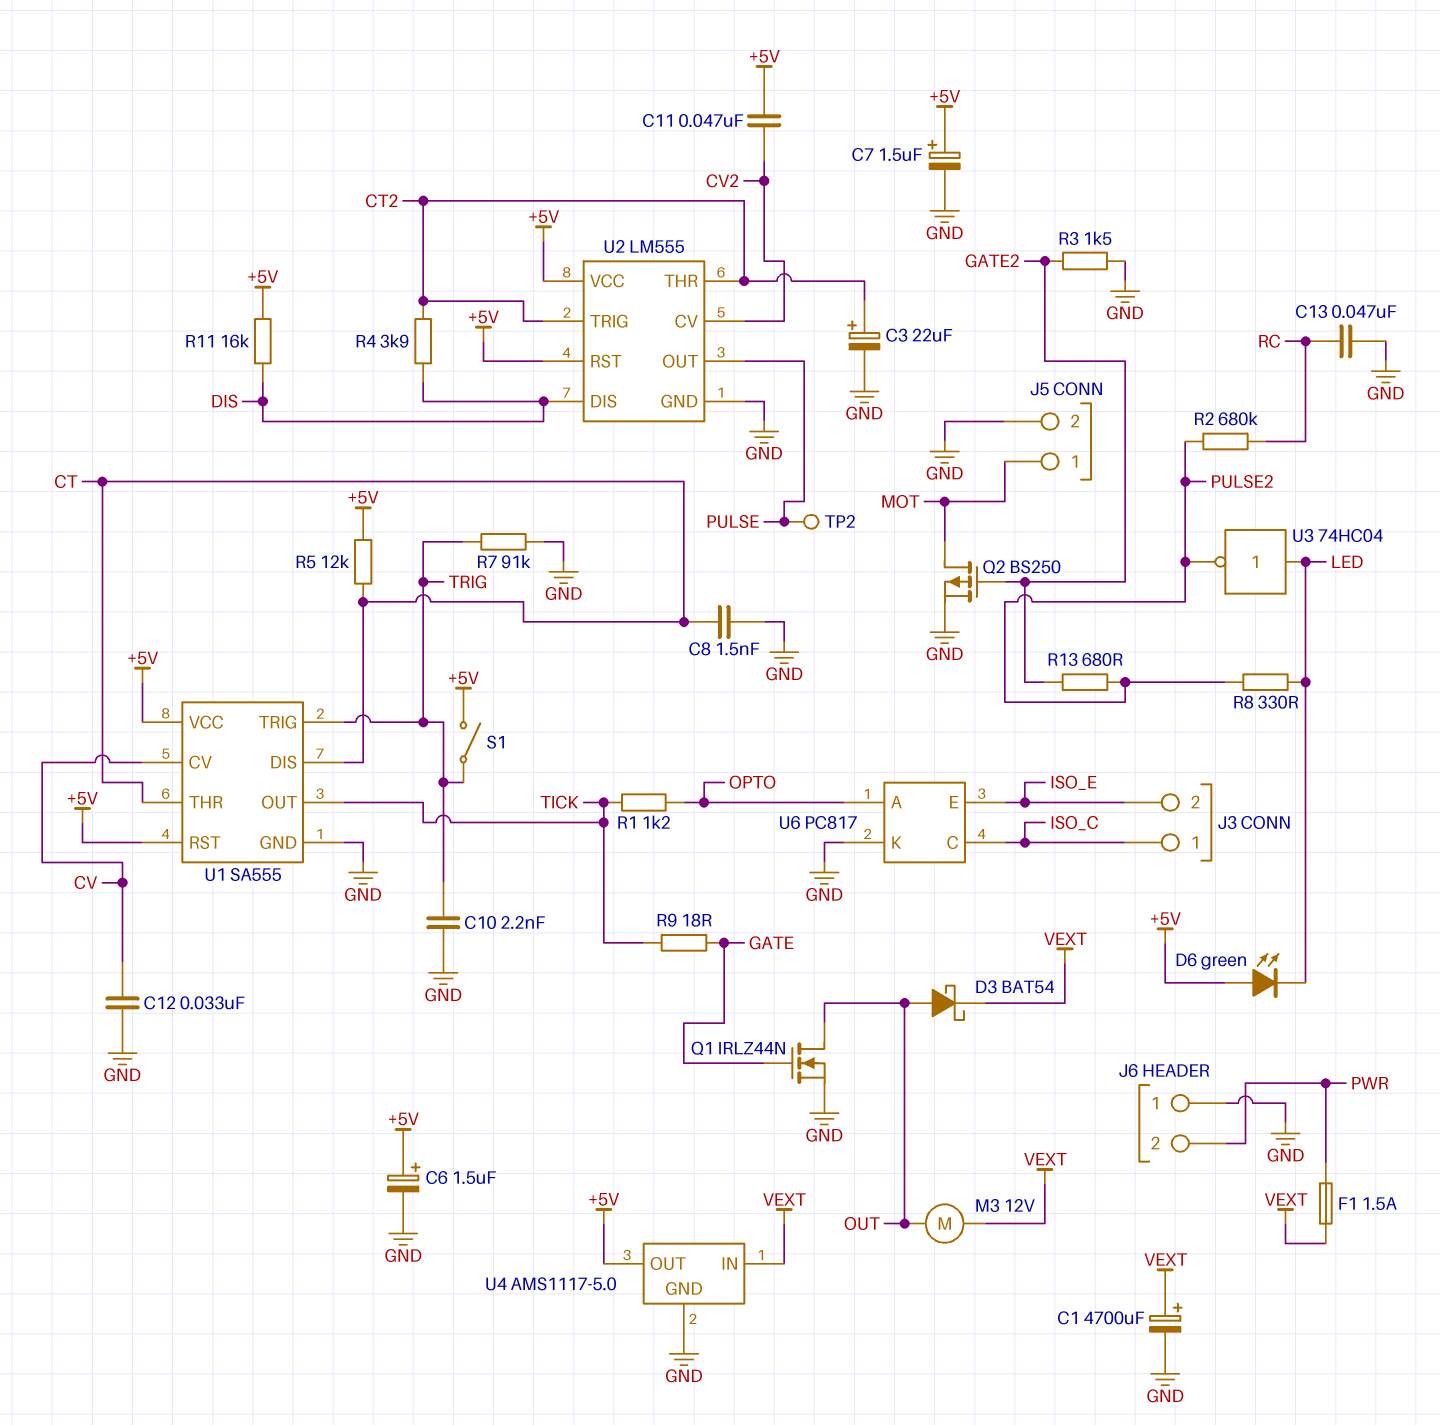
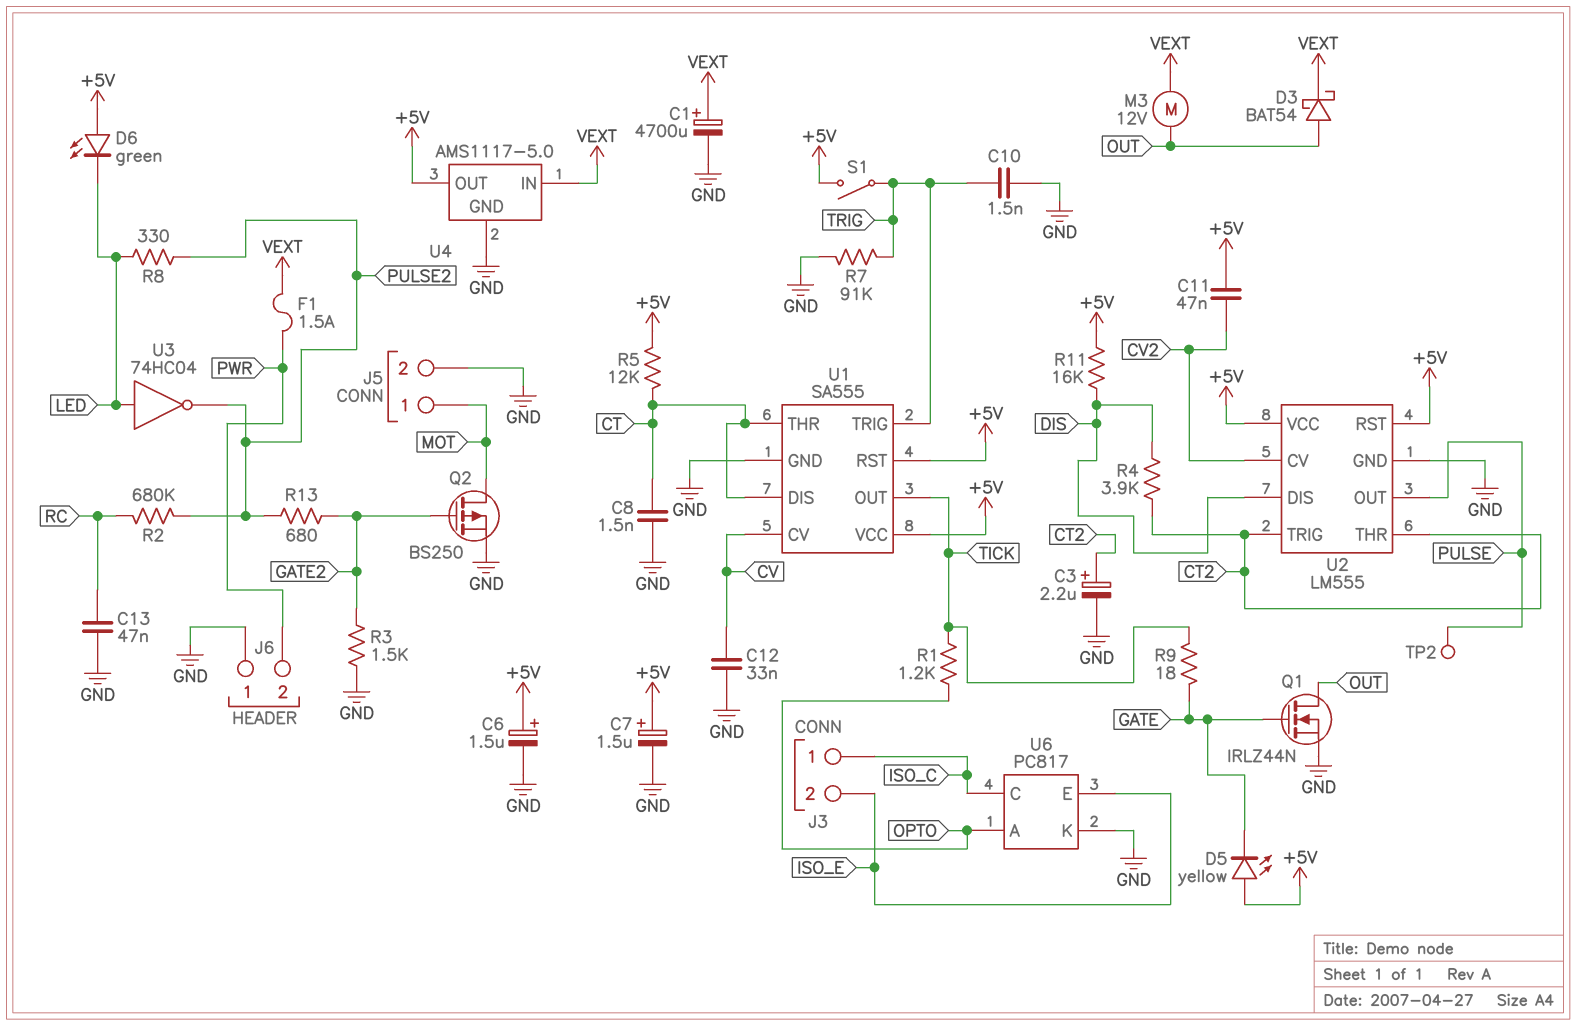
C3: 22uF (plus CT2, minus GND) -> 2.2uF (plus CT2, minus GND)
C10: 2.2nF (GND, TRIG) -> 1.5nF (GND, TRIG)
D5: none -> LED yellow (A +5V, K GATE)

